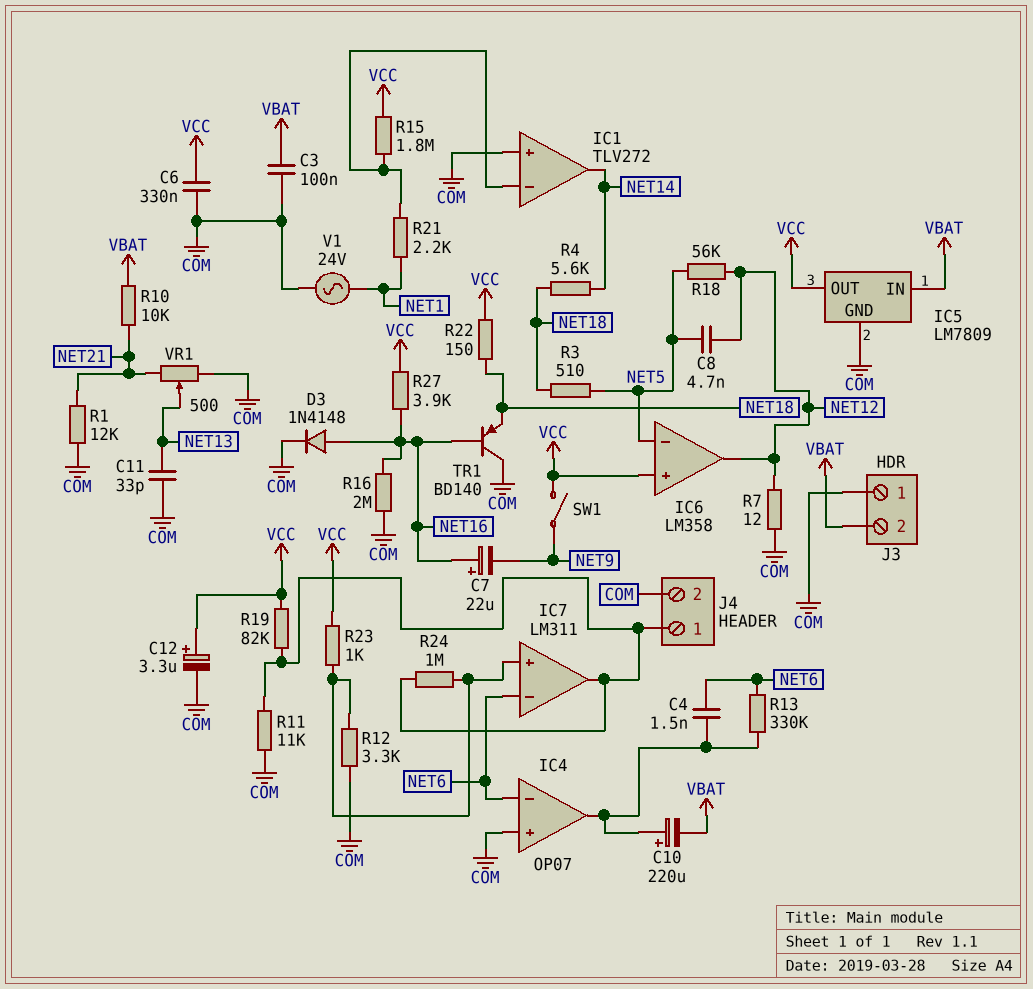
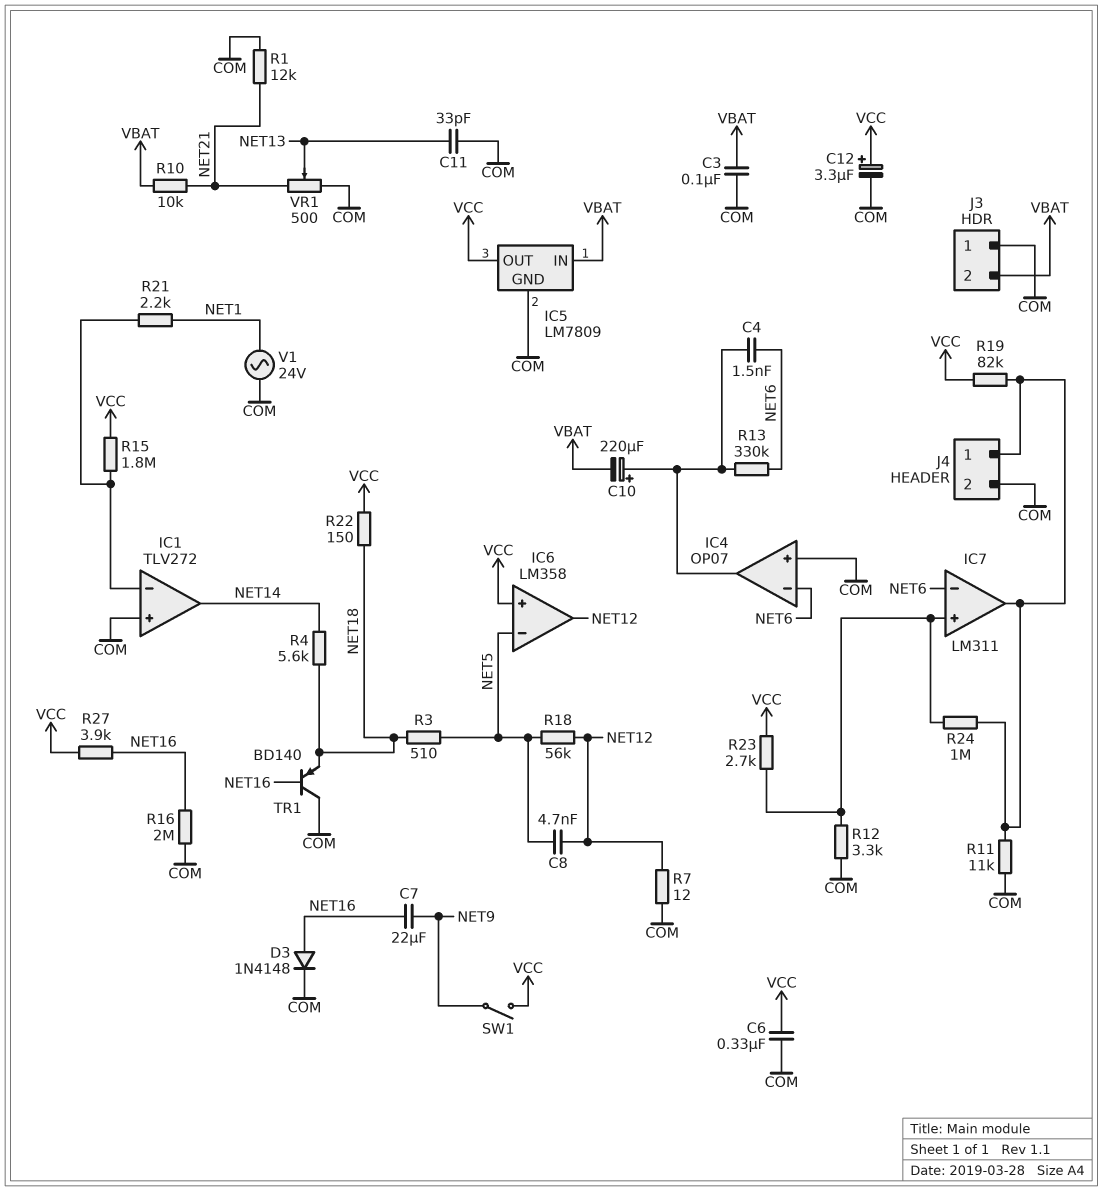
C7: 22uF (plus NET16, minus NET9) -> 22uF (NET9, NET16)
R23: 1k (IC7/in+, VCC) -> 2.7k (IC7/in+, VCC)

